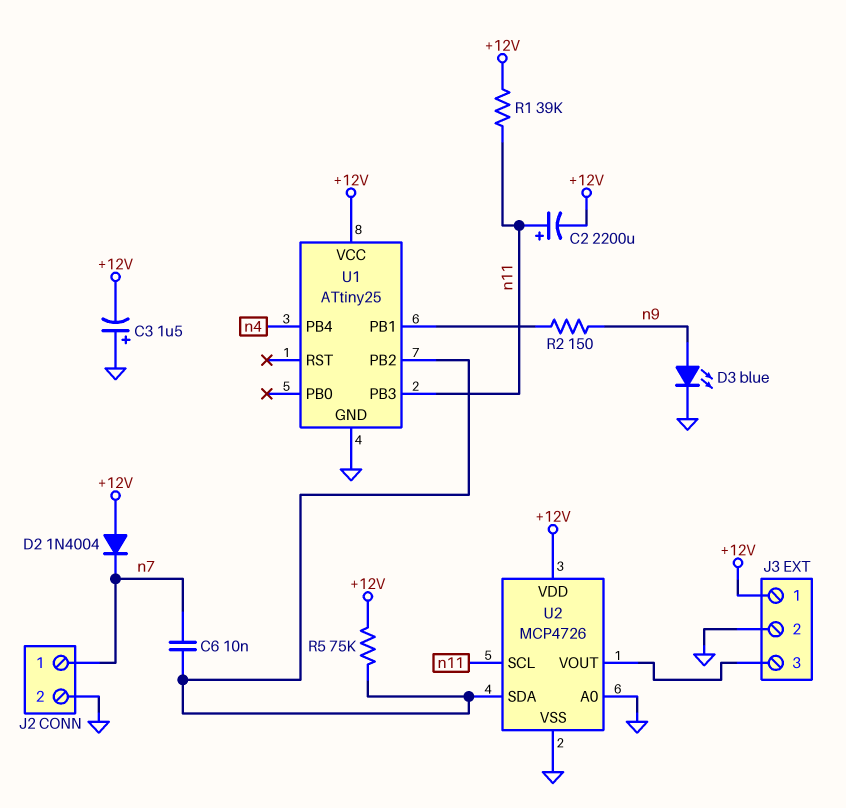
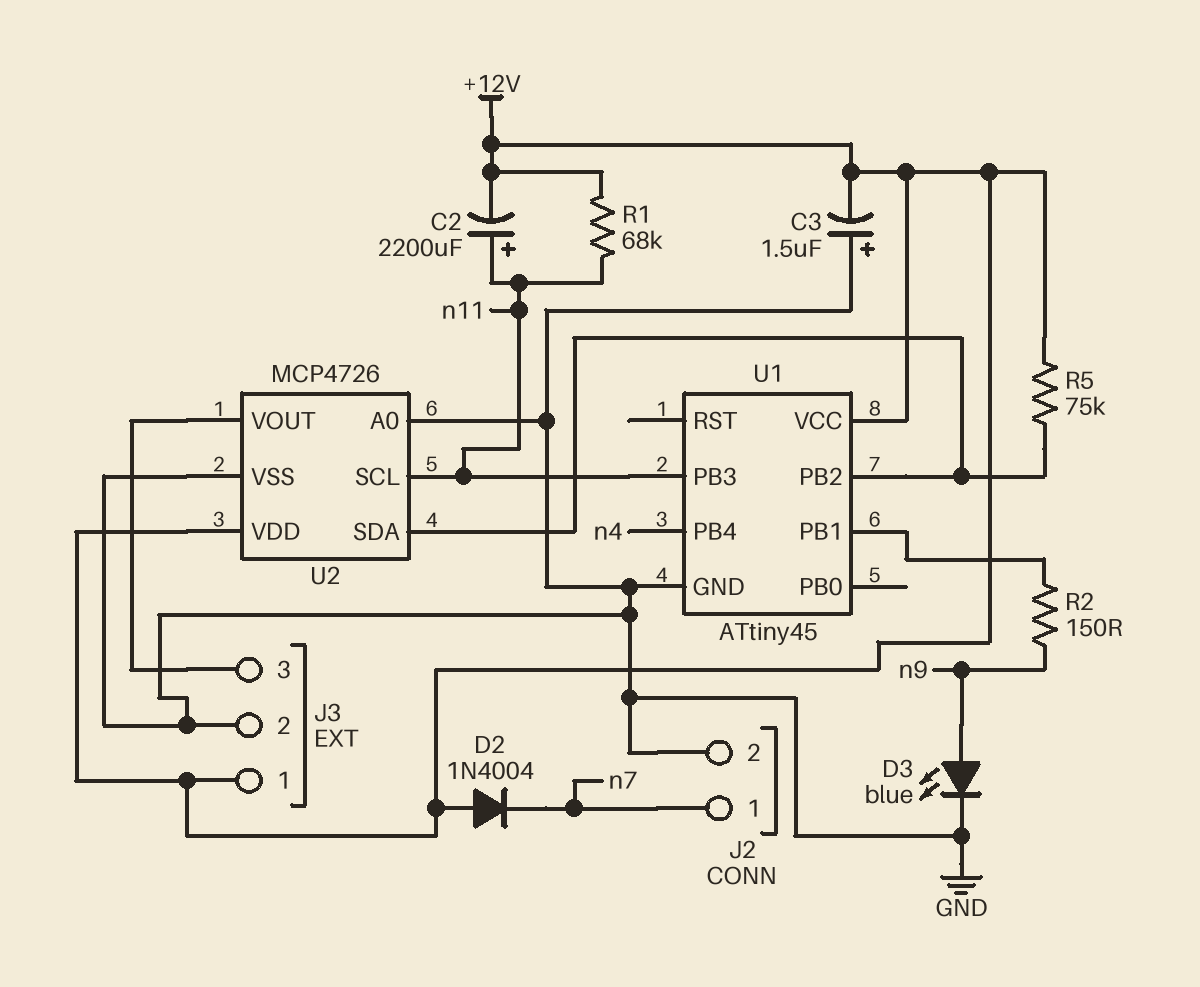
C6: 10nF (U1/PB2, n7) -> none
R1: 39k (+12V, n11) -> 68k (+12V, n11)
U1: ATtiny25 -> ATtiny45

